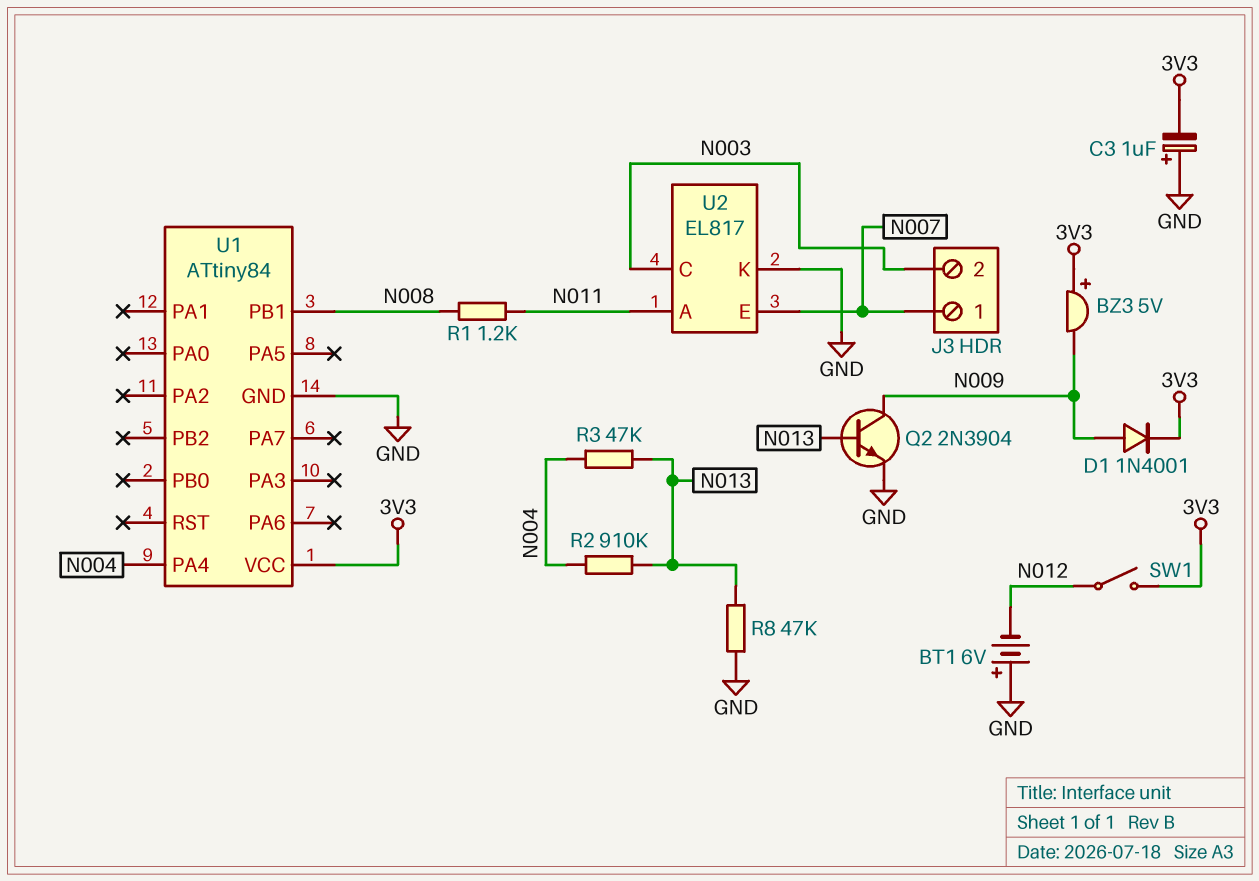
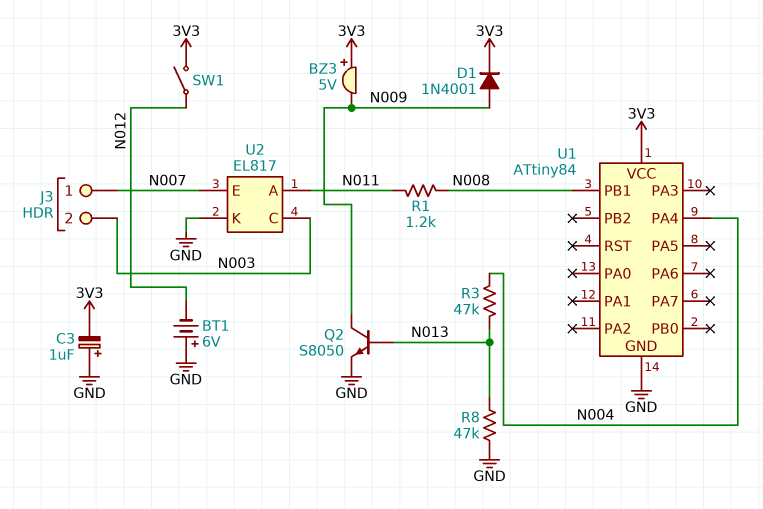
Q2: NPN 2N3904 (B N013, C N009, E GND) -> NPN S8050 (B N013, C N009, E GND)
R2: 910k (N004, N013) -> none

